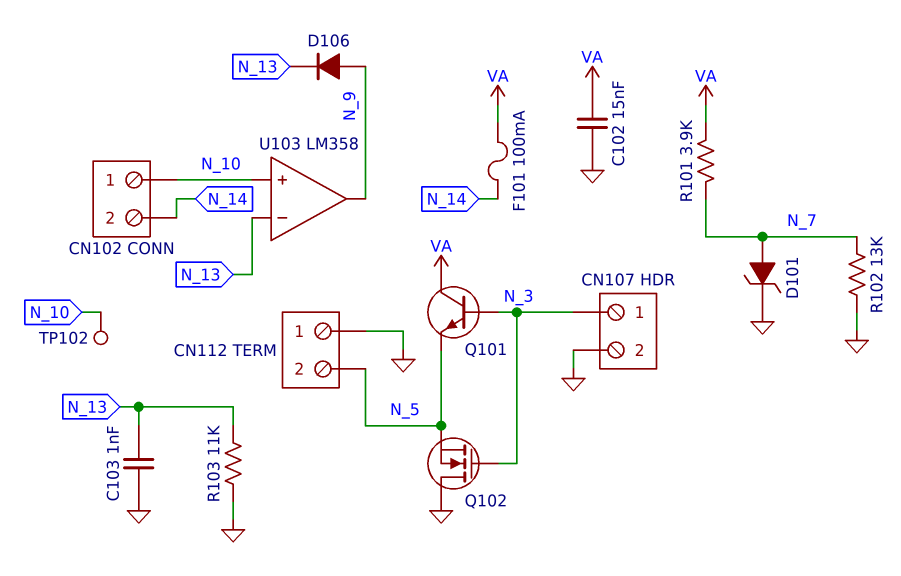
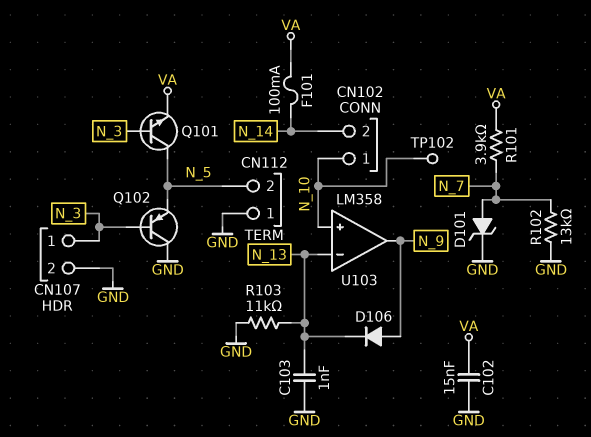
Q101: NPN (B N_3, C VA, E N_5) -> NPN (B N_3, C N_5, E VA)
Q102: NMOS (G N_3, D GND, S N_5) -> PNP (B N_3, C GND, E N_5)

